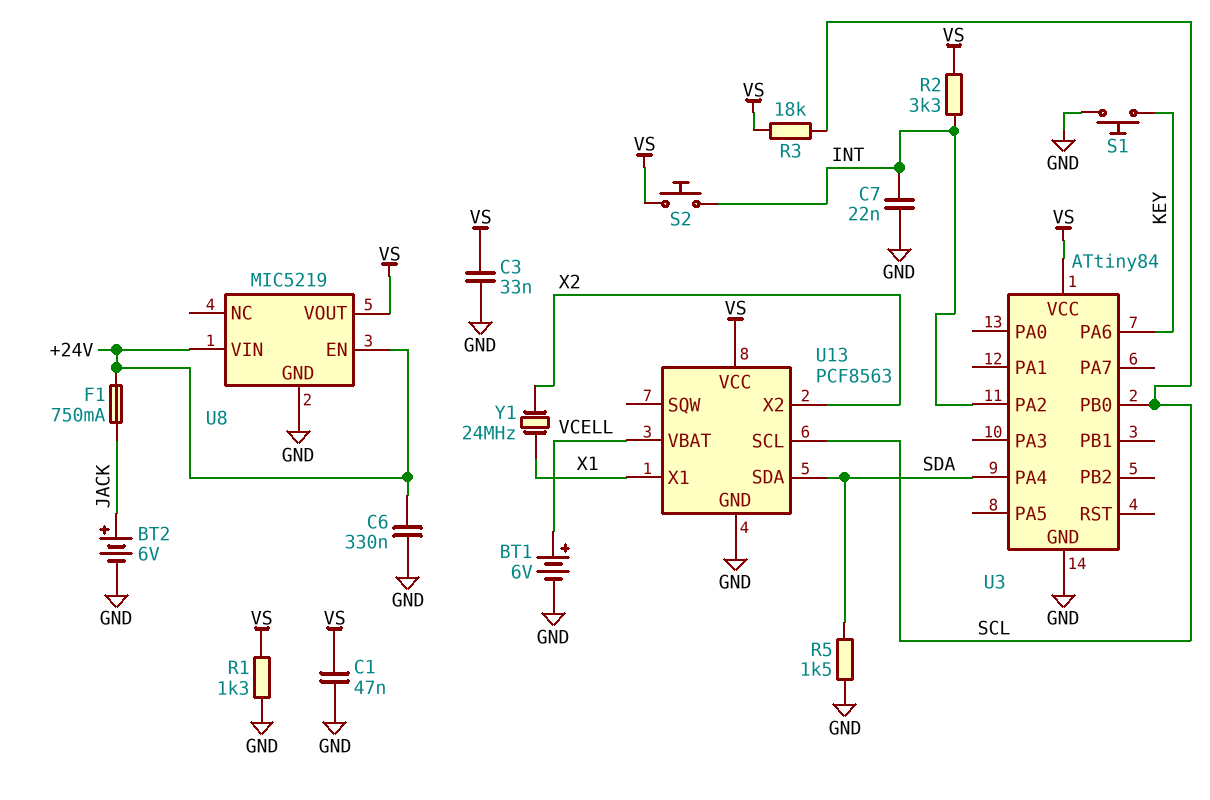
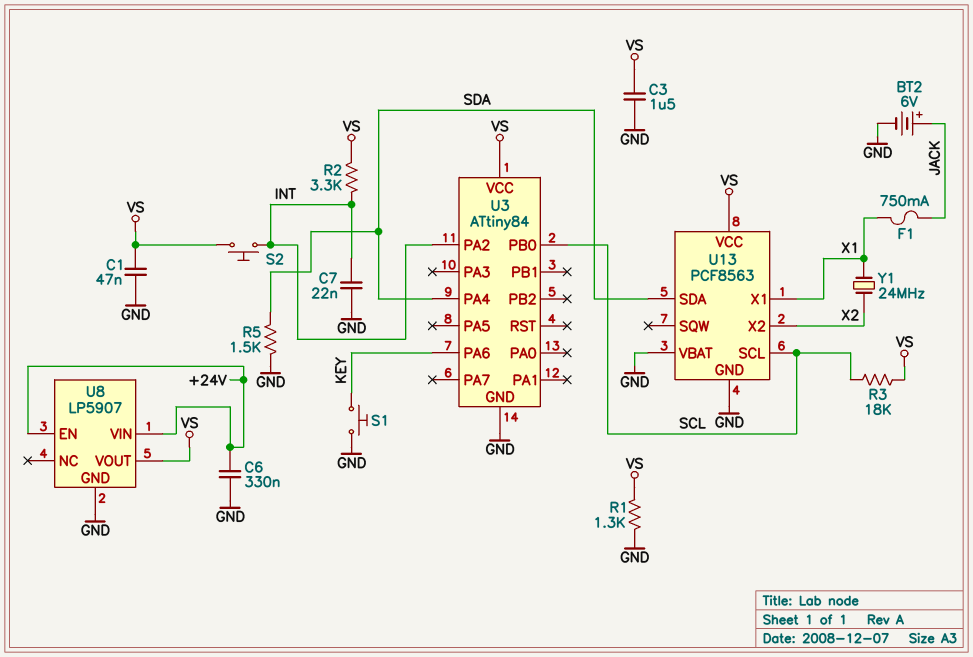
BT1: 6V (plus VCELL, minus GND) -> none
C3: 33nF (GND, VS) -> 1.5uF (GND, VS)
F1: 750mA (+24V, JACK) -> 750mA (JACK, X1)
U8: MIC5219 -> LP5907
U13 pin VBAT: VCELL -> GND

